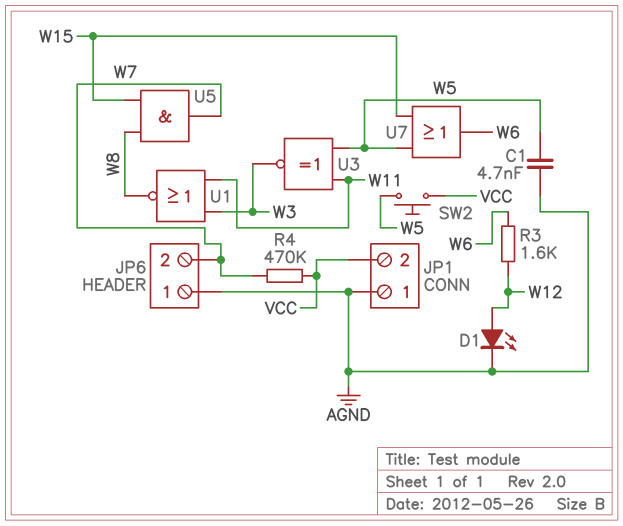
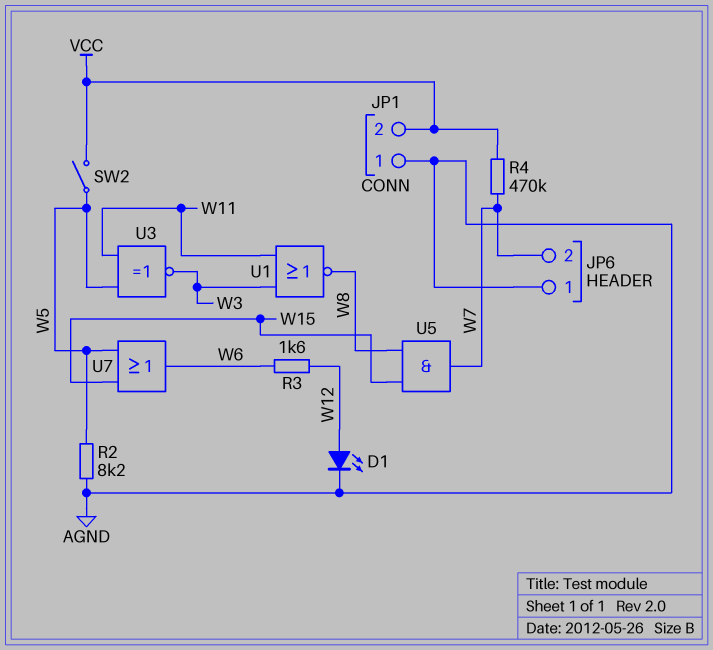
C1: 4.7nF (AGND, W5) -> none
R2: none -> 8.2k (AGND, W5)
SW2: button (VCC, W5) -> switch (VCC, W5)

